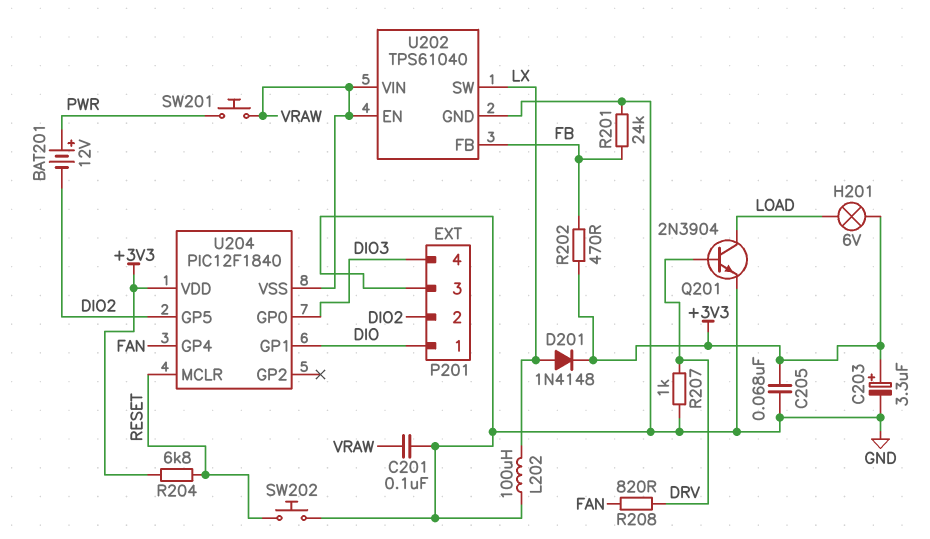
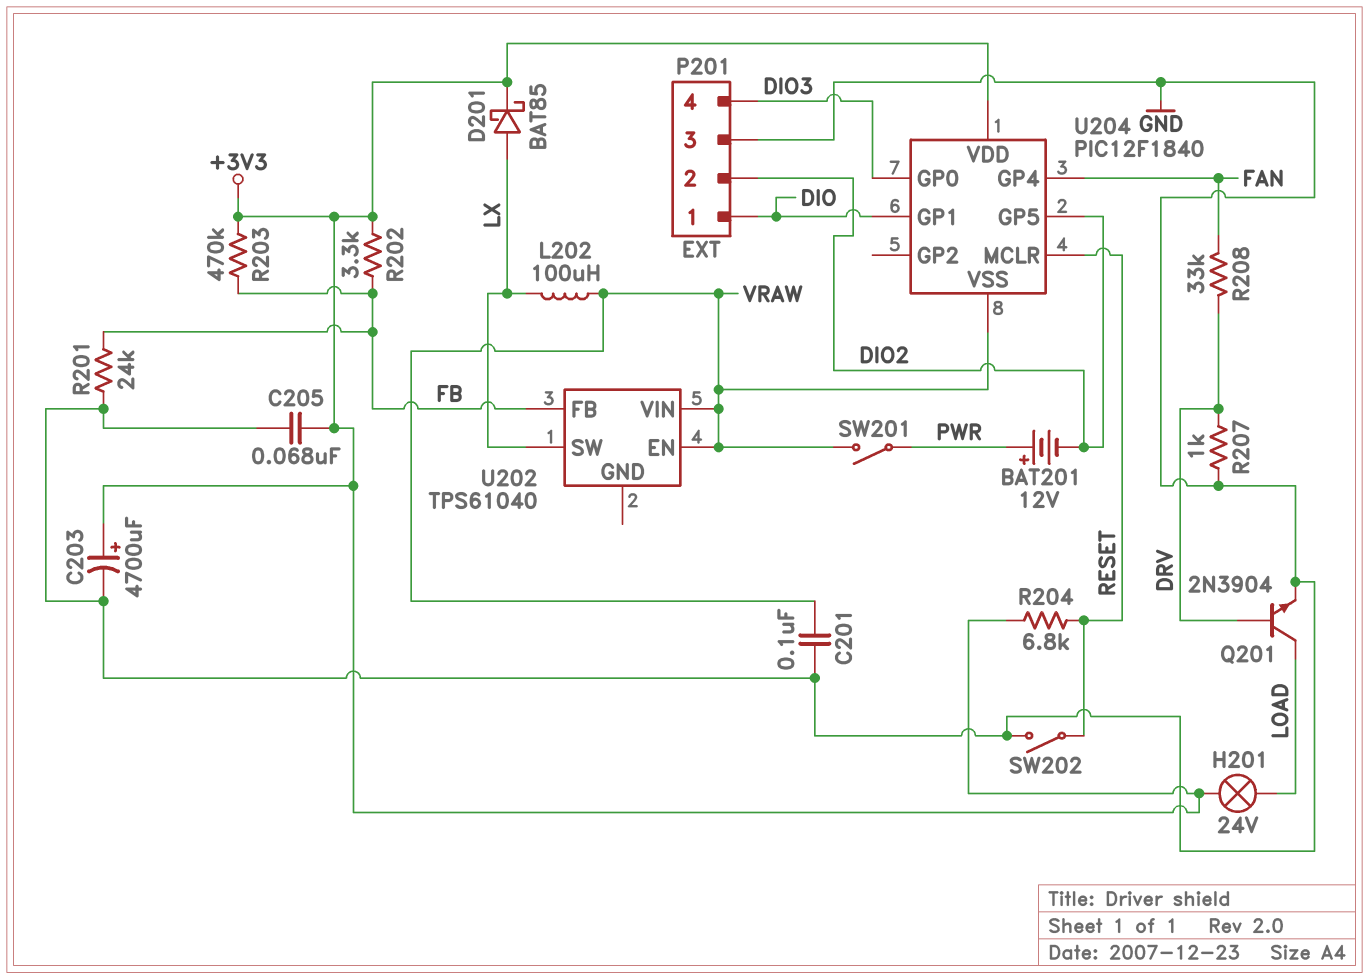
C203: 3.3uF (plus +3V3, minus GND) -> 4700uF (plus +3V3, minus GND)
D201: diode 1N4148 (A LX, K +3V3) -> schottky BAT85 (A LX, K +3V3)
H201: lamp 6V (+3V3, LOAD) -> lamp 24V (+3V3, LOAD)
L202: 100uH (GND, LX) -> 100uH (LX, VRAW)
R202: 470 (+3V3, FB) -> 3.3k (+3V3, FB)
R203: none -> 470k (+3V3, FB)
R208: 820 (DRV, FAN) -> 33k (DRV, FAN)
SW201: button (PWR, VRAW) -> switch (PWR, VRAW)
SW202: button (GND, RESET) -> switch (GND, RESET)
U202 pin GND: GND -> none

